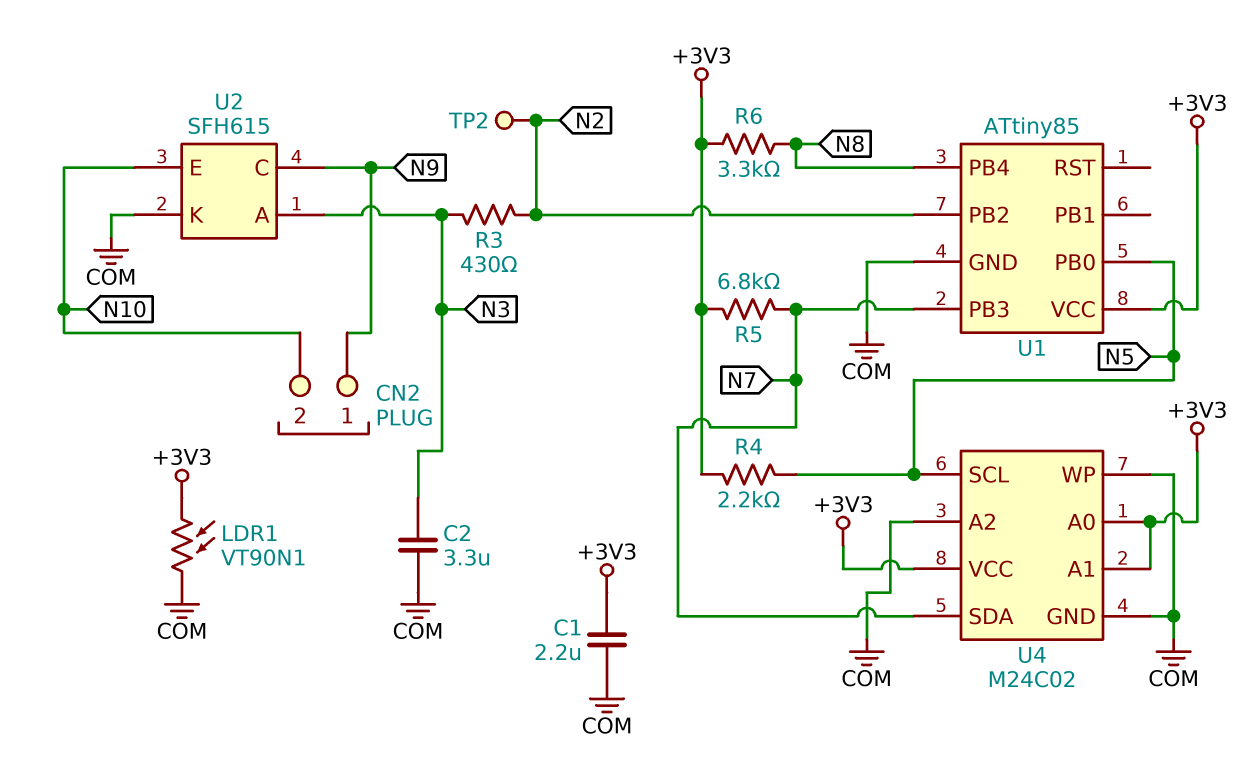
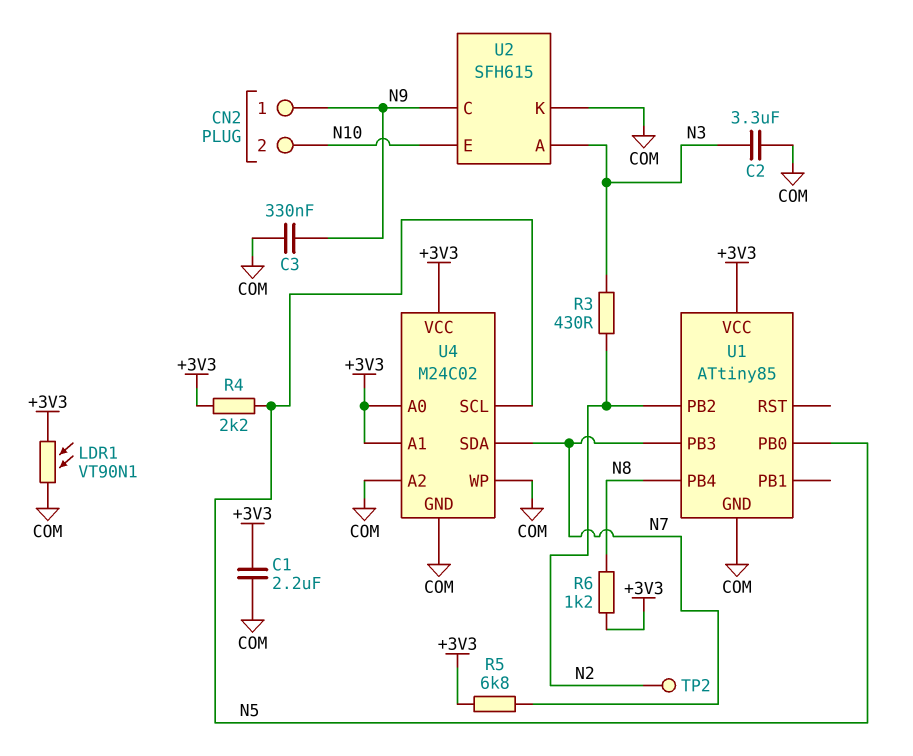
C3: none -> 330nF (COM, N9)
R6: 3.3k (+3V3, N8) -> 1.2k (+3V3, N8)

